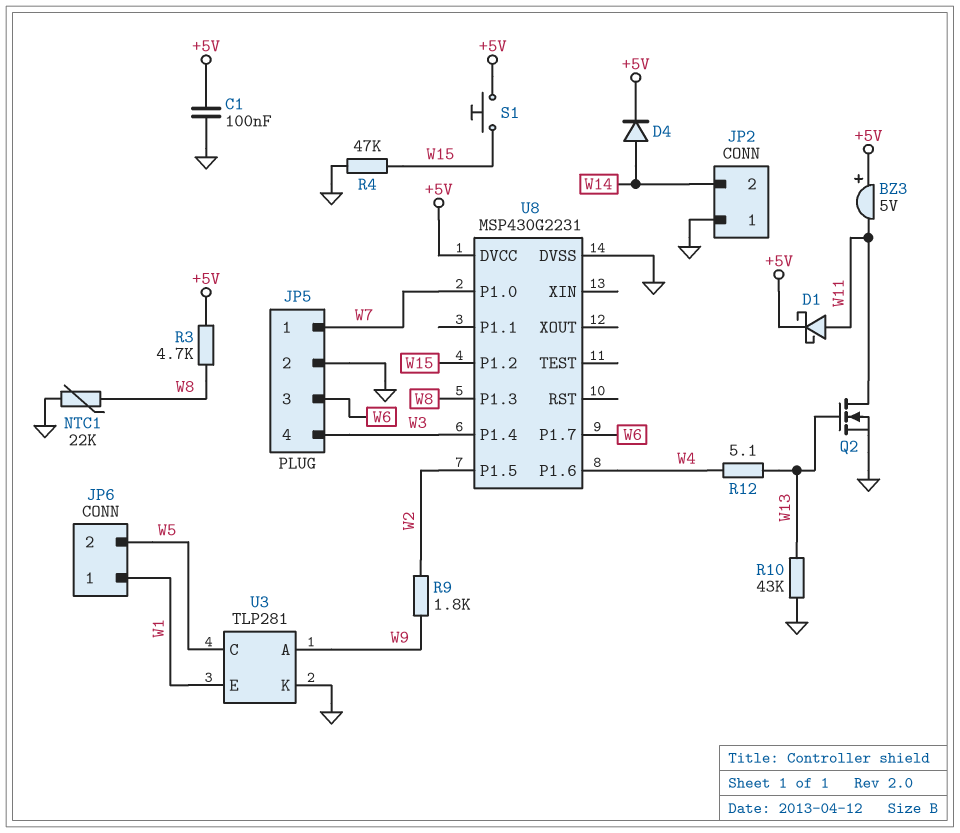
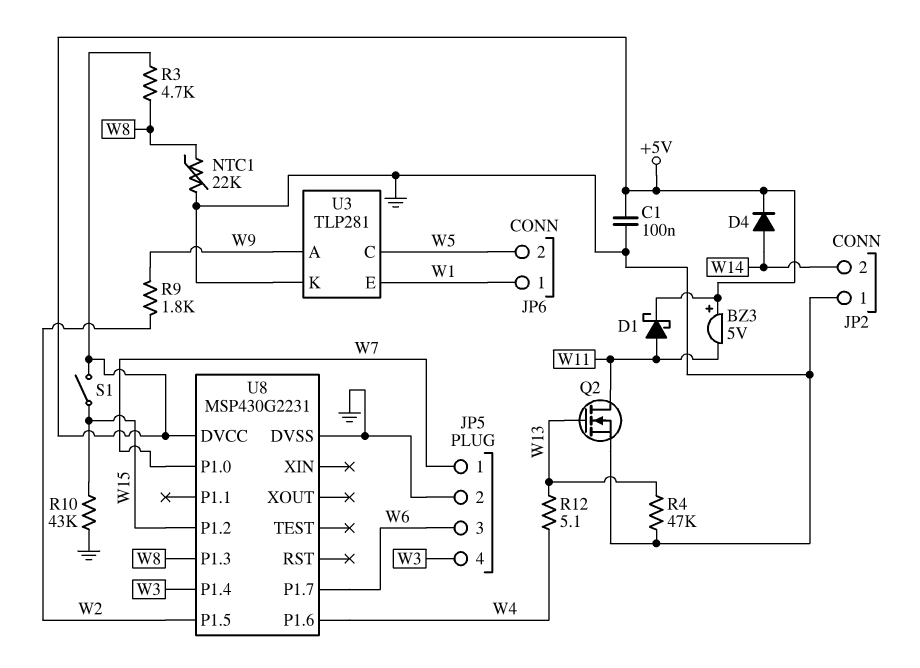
R4: 47k (GND, W15) -> 47k (GND, W13)
R10: 43k (GND, W13) -> 43k (GND, W15)
S1: button (+5V, W15) -> switch (+5V, W15)

